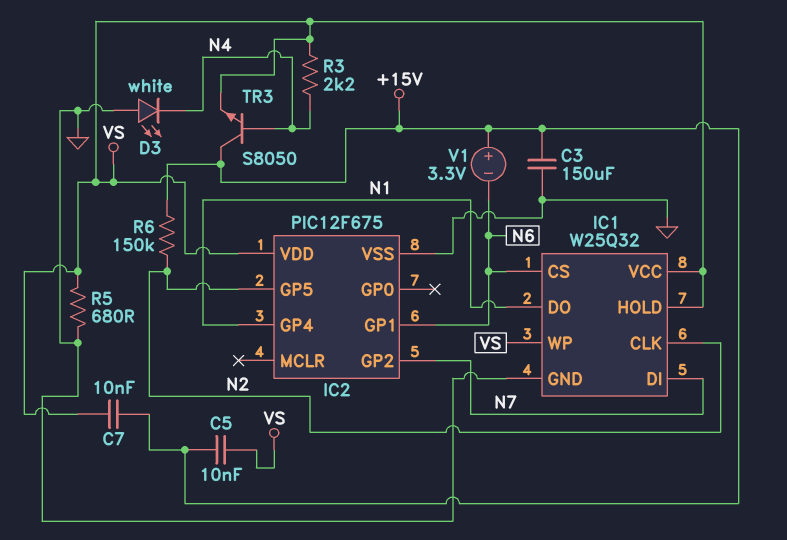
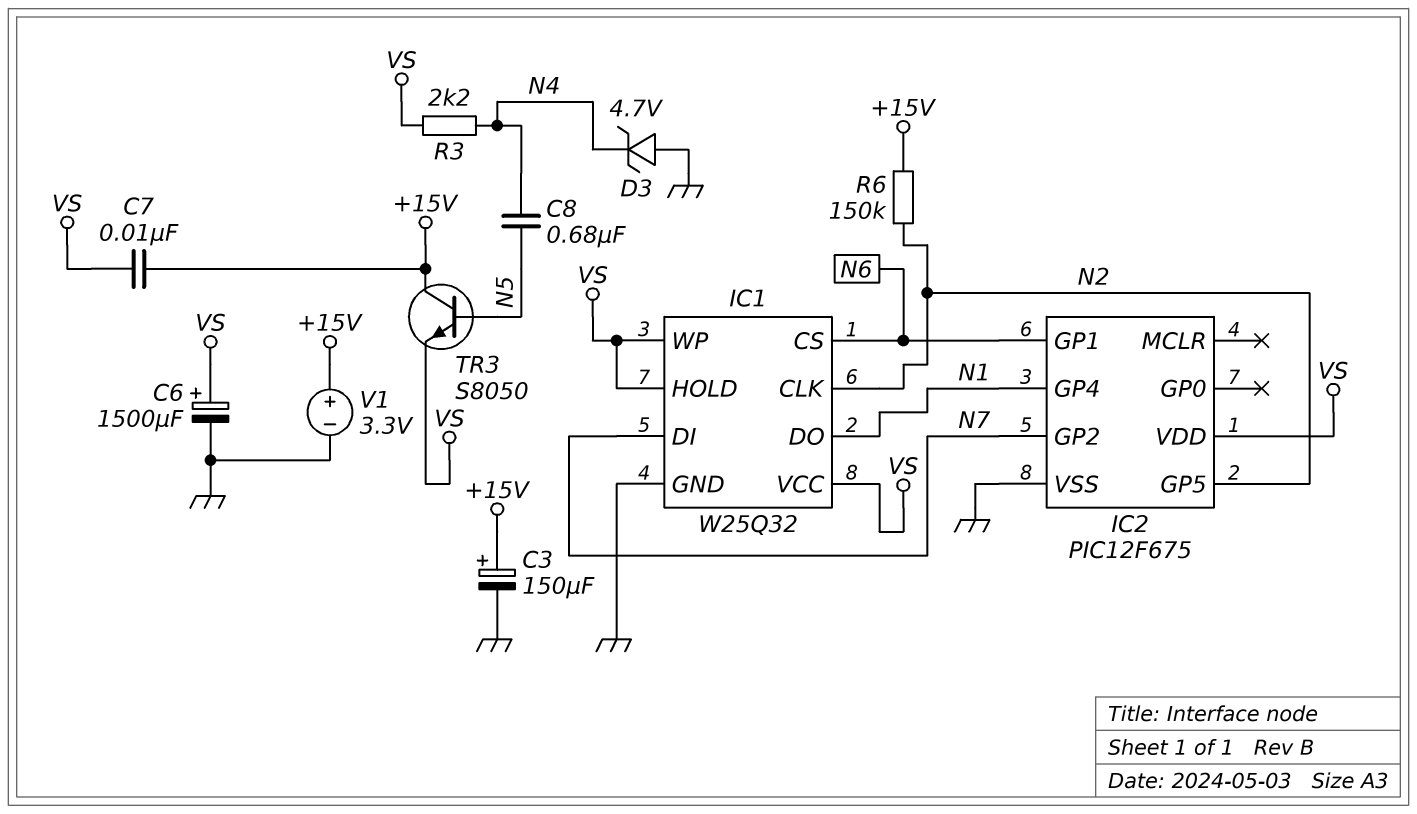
C3: 150uF (+15V, GND) -> 150uF (plus +15V, minus GND)
C5: 10nF (+15V, VS) -> none
C6: none -> 1500uF (plus VS, minus GND)
C8: none -> 680nF (N4, N5)
D3: LED white (A GND, K N4) -> zener 4.7V (A GND, K N4)
R5: 680 (GND, VS) -> none
TR3: NPN S8050 (B N4, C +15V, E VS) -> NPN S8050 (B N5, C +15V, E VS)
V1: 3.3V (plus +15V, minus N6) -> 3.3V (plus +15V, minus GND)

